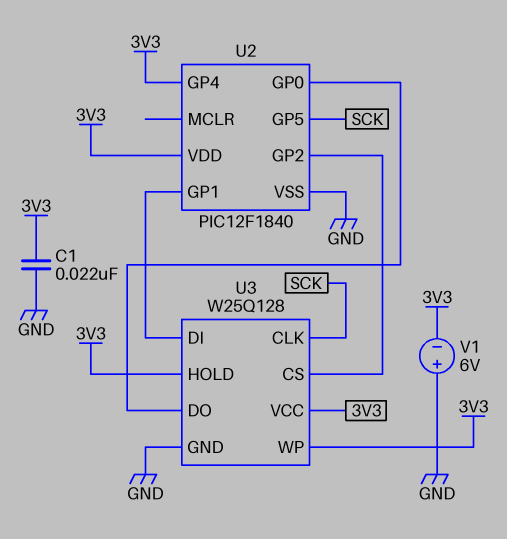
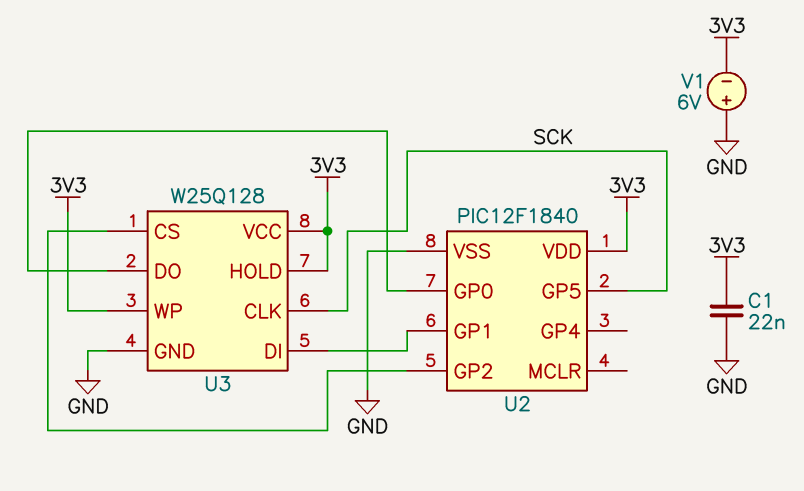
U2 pin GP4: 3V3 -> none

